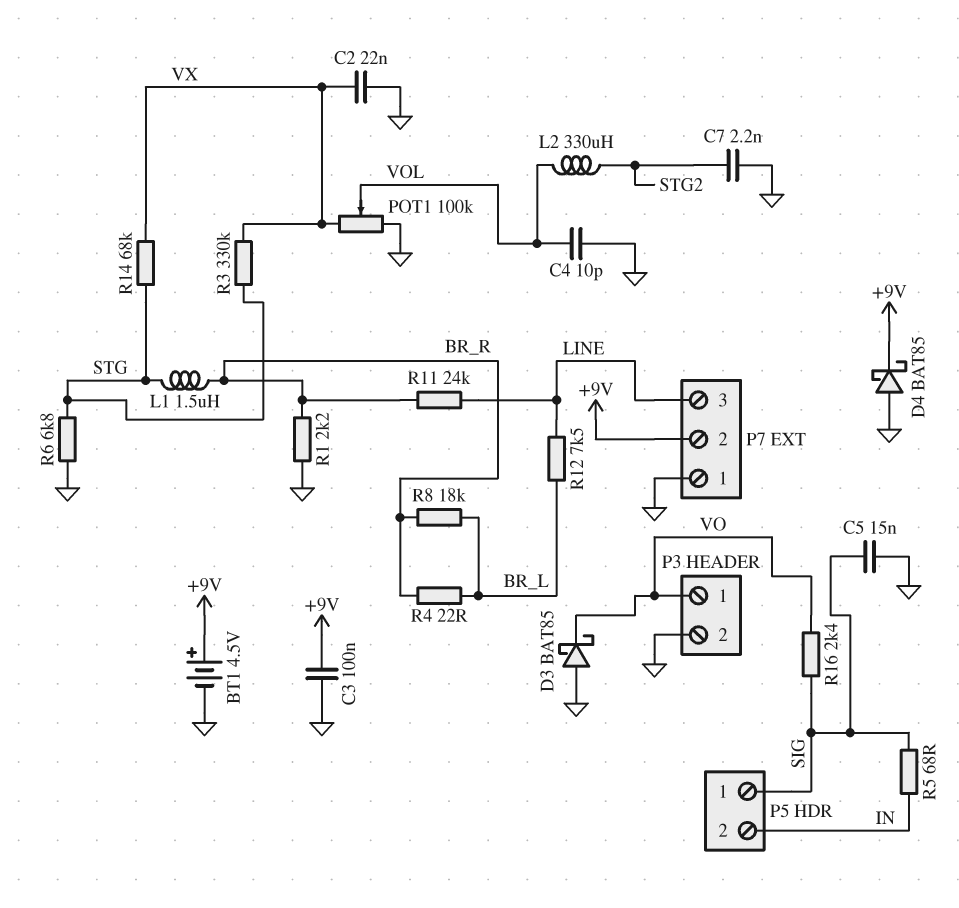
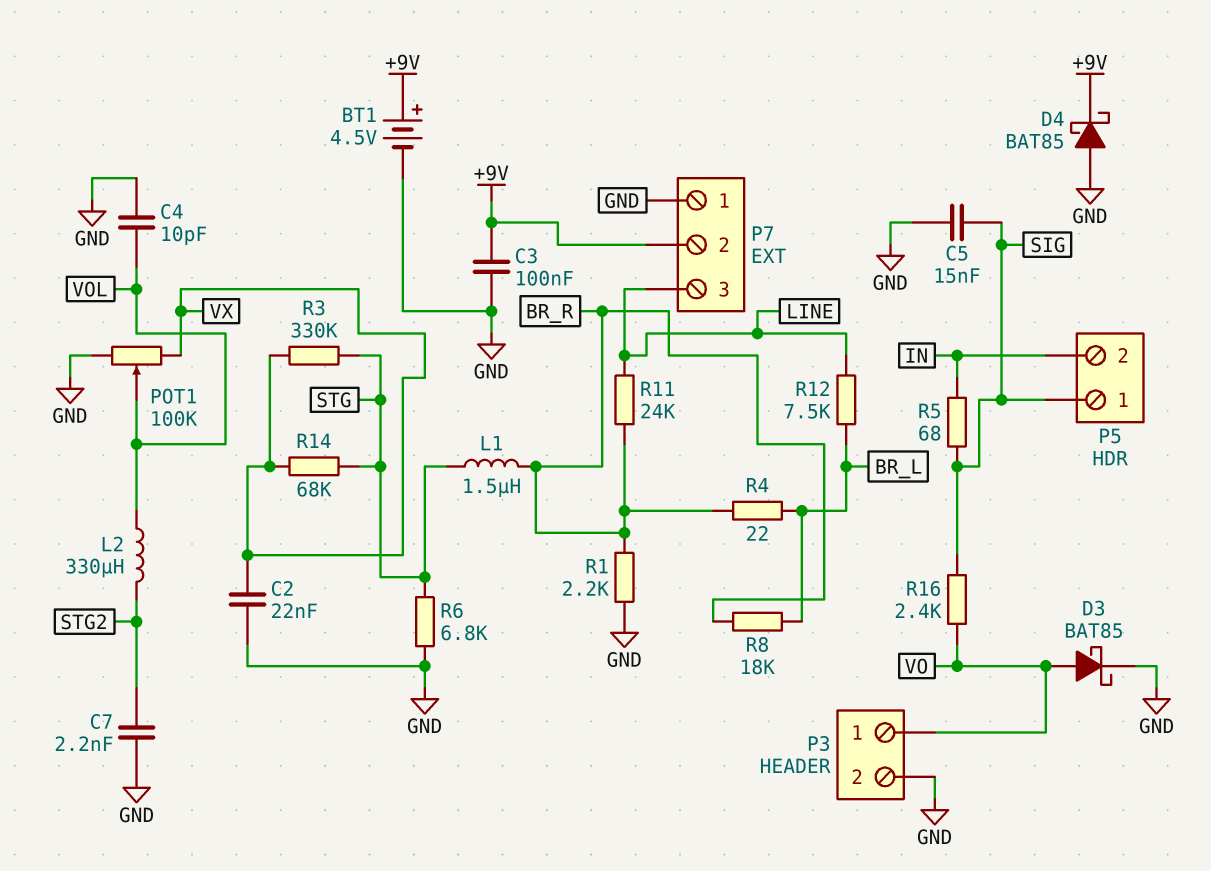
D3: schottky BAT85 (A GND, K VO) -> schottky BAT85 (A VO, K GND)

